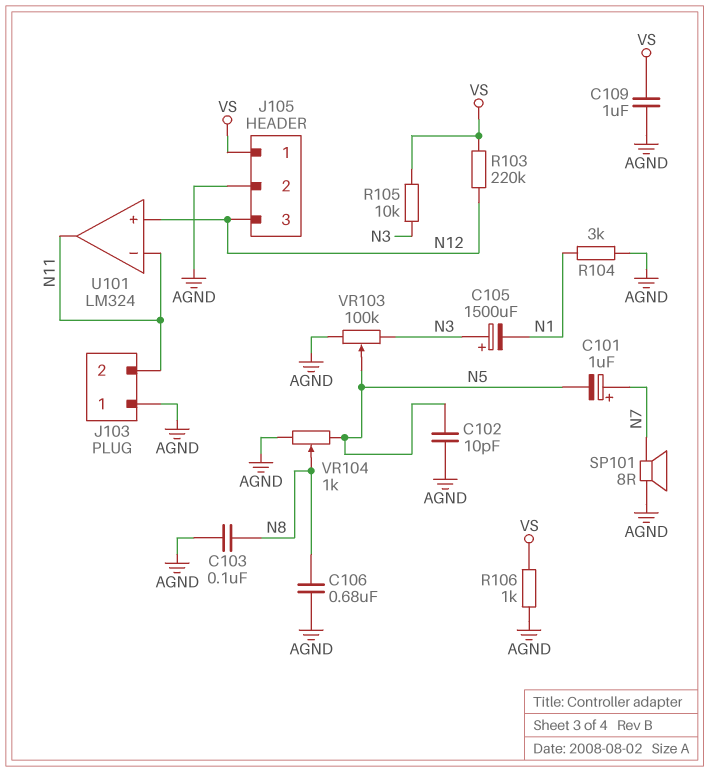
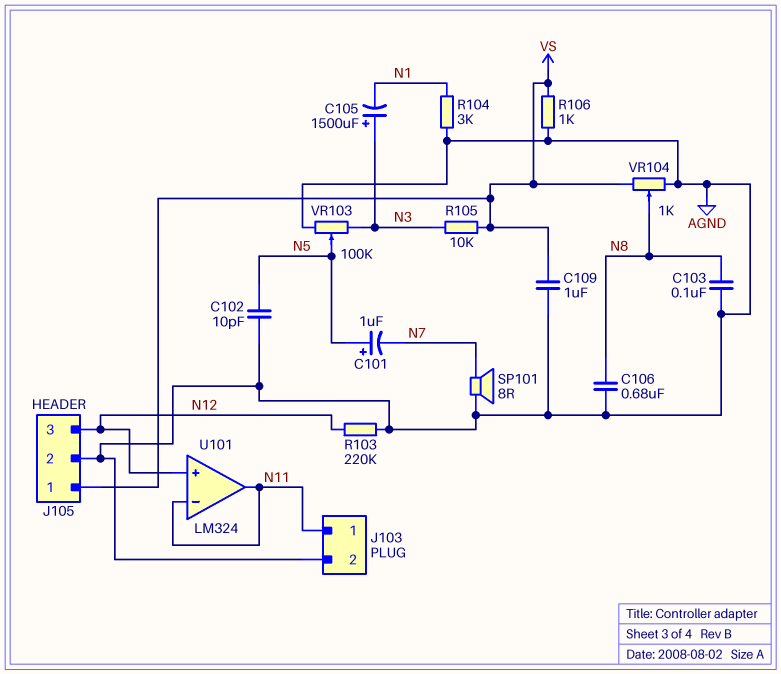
C101: 1uF (plus N7, minus N5) -> 1uF (plus N5, minus N7)
J103 pin 1: AGND -> N11
J103 pin 2: N11 -> AGND
R103: 220k (N12, VS) -> 220k (AGND, N12)
VR104: 1k (AGND, N5, wiper N8) -> 1k (AGND, VS, wiper N8)

